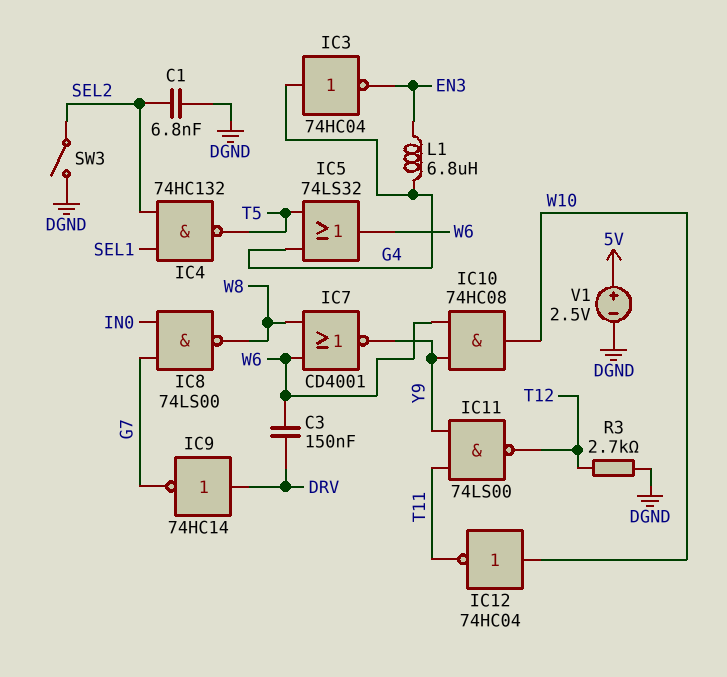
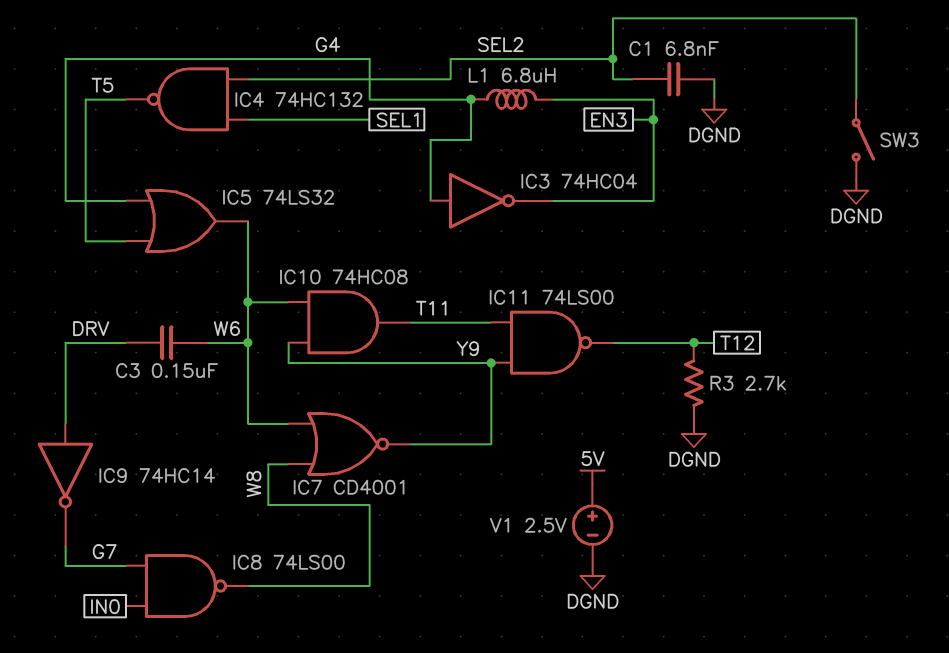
IC10: AND 74HC08 (in W6, in Y9, out W10) -> AND 74HC08 (in W6, in Y9, out T11)
IC12: NOT 74HC04 (in W10, out T11) -> none

